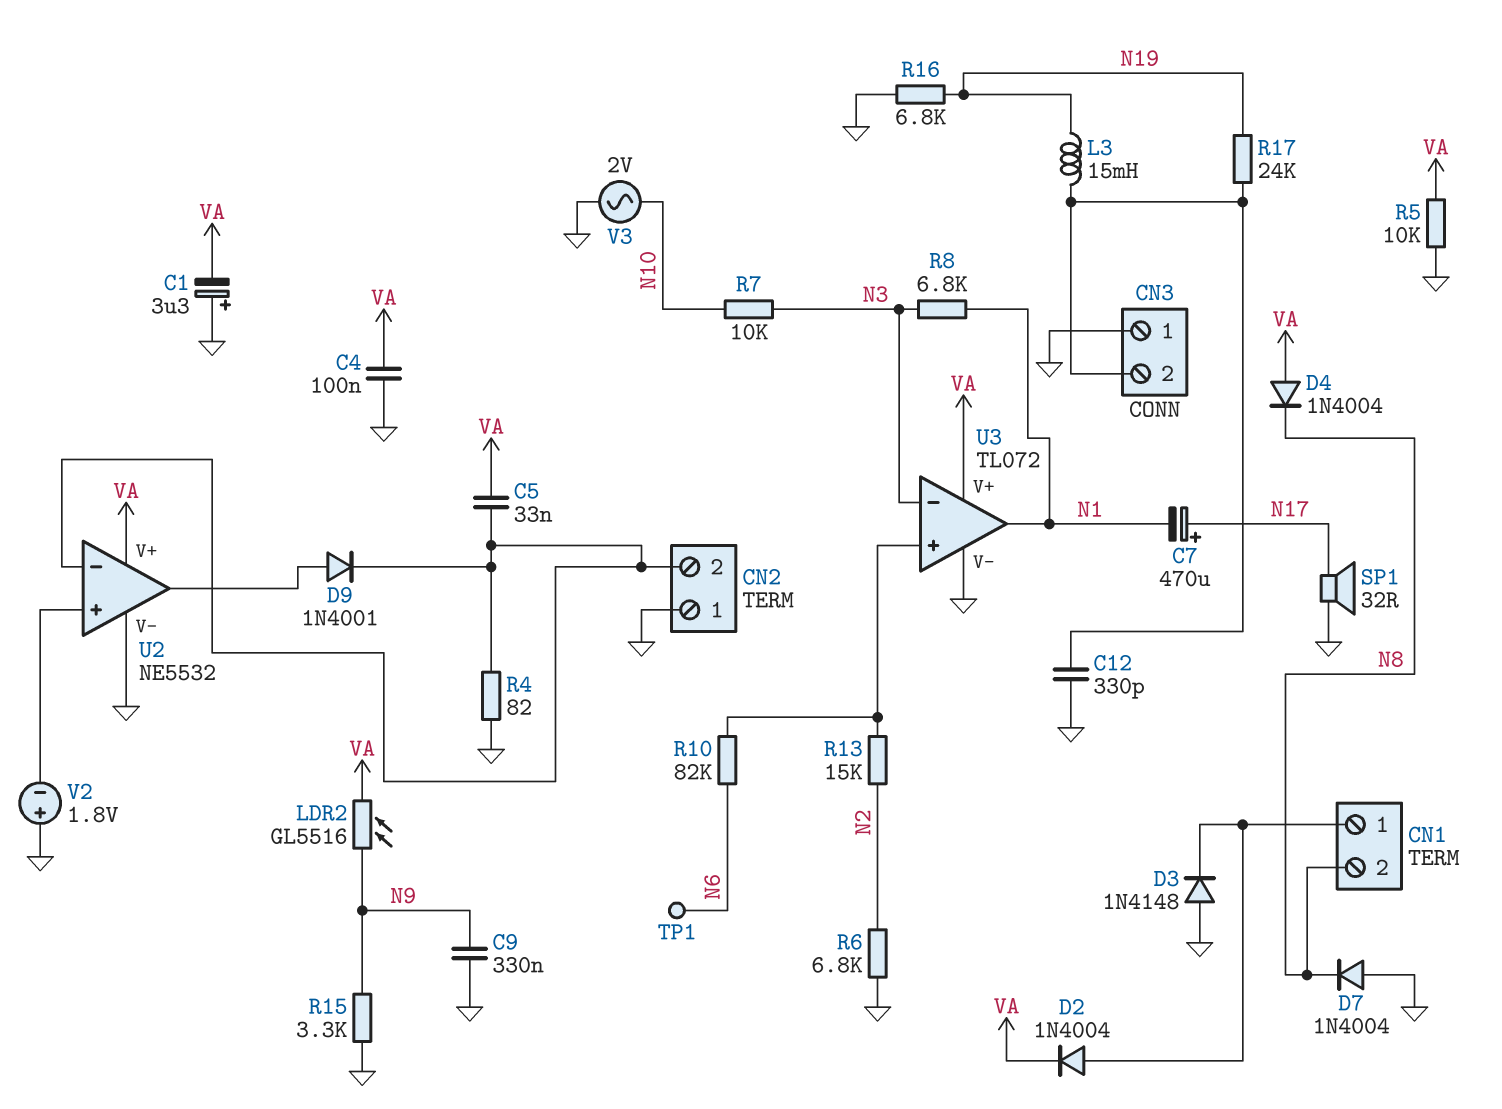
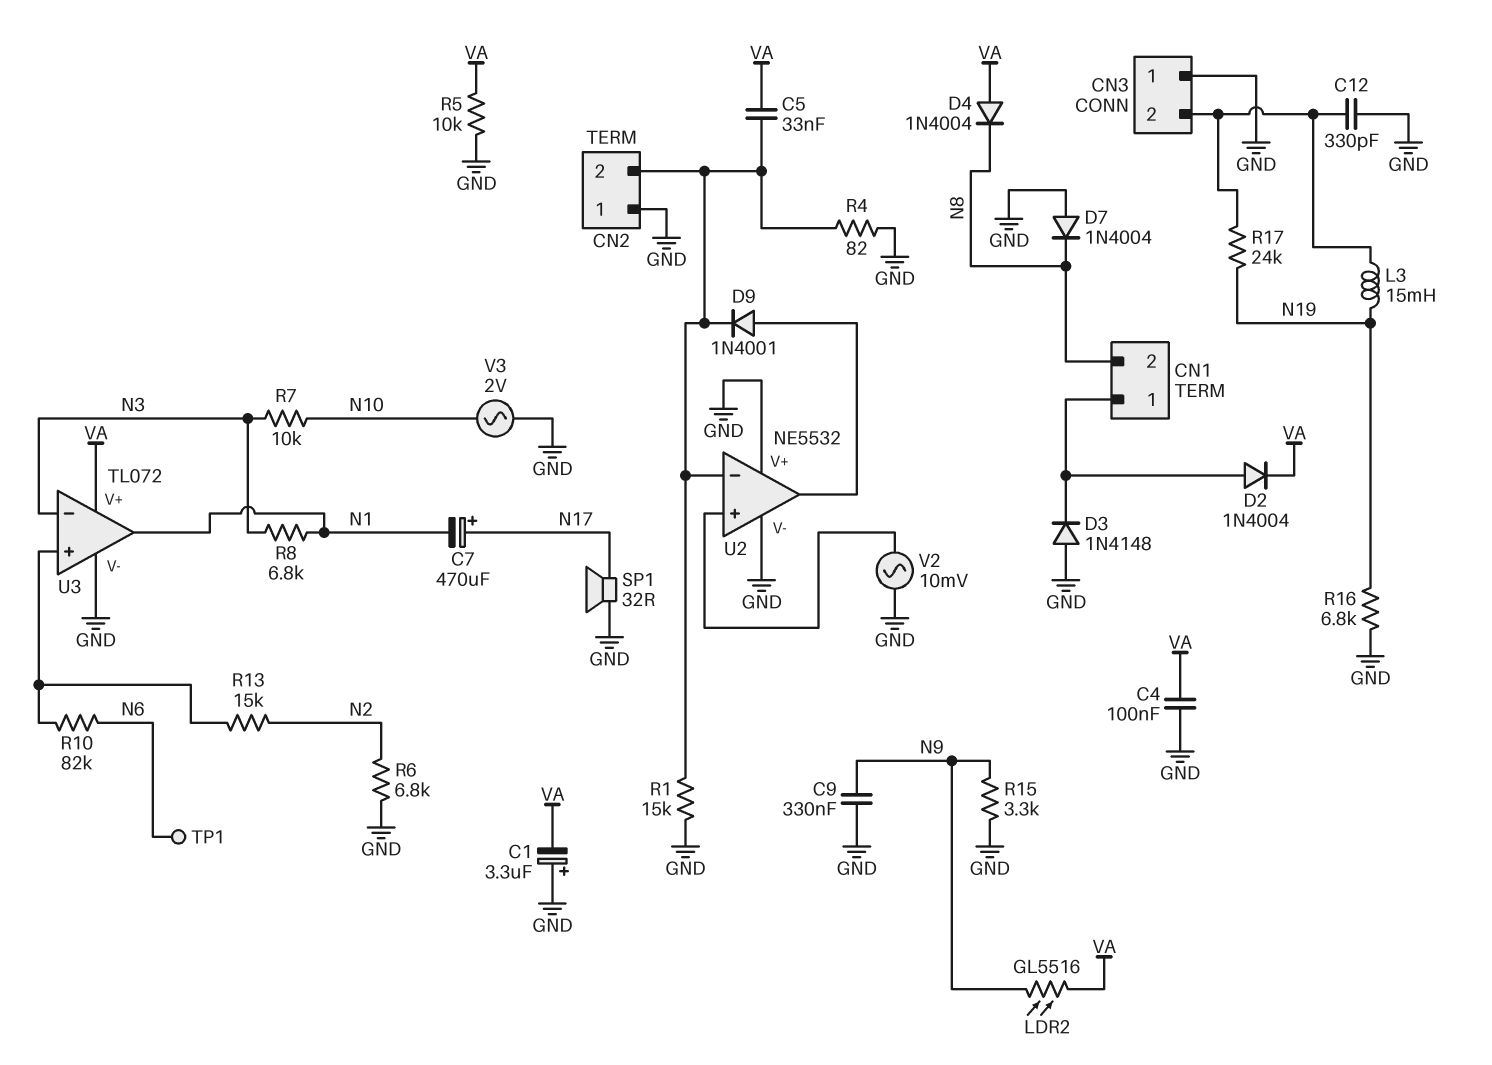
R1: none -> 15k (CN2/2, GND)
U2 pin V+: VA -> GND
V2: 1.8V (plus GND, minus U2/in+) -> AC 10mV (GND, U2/in+)

